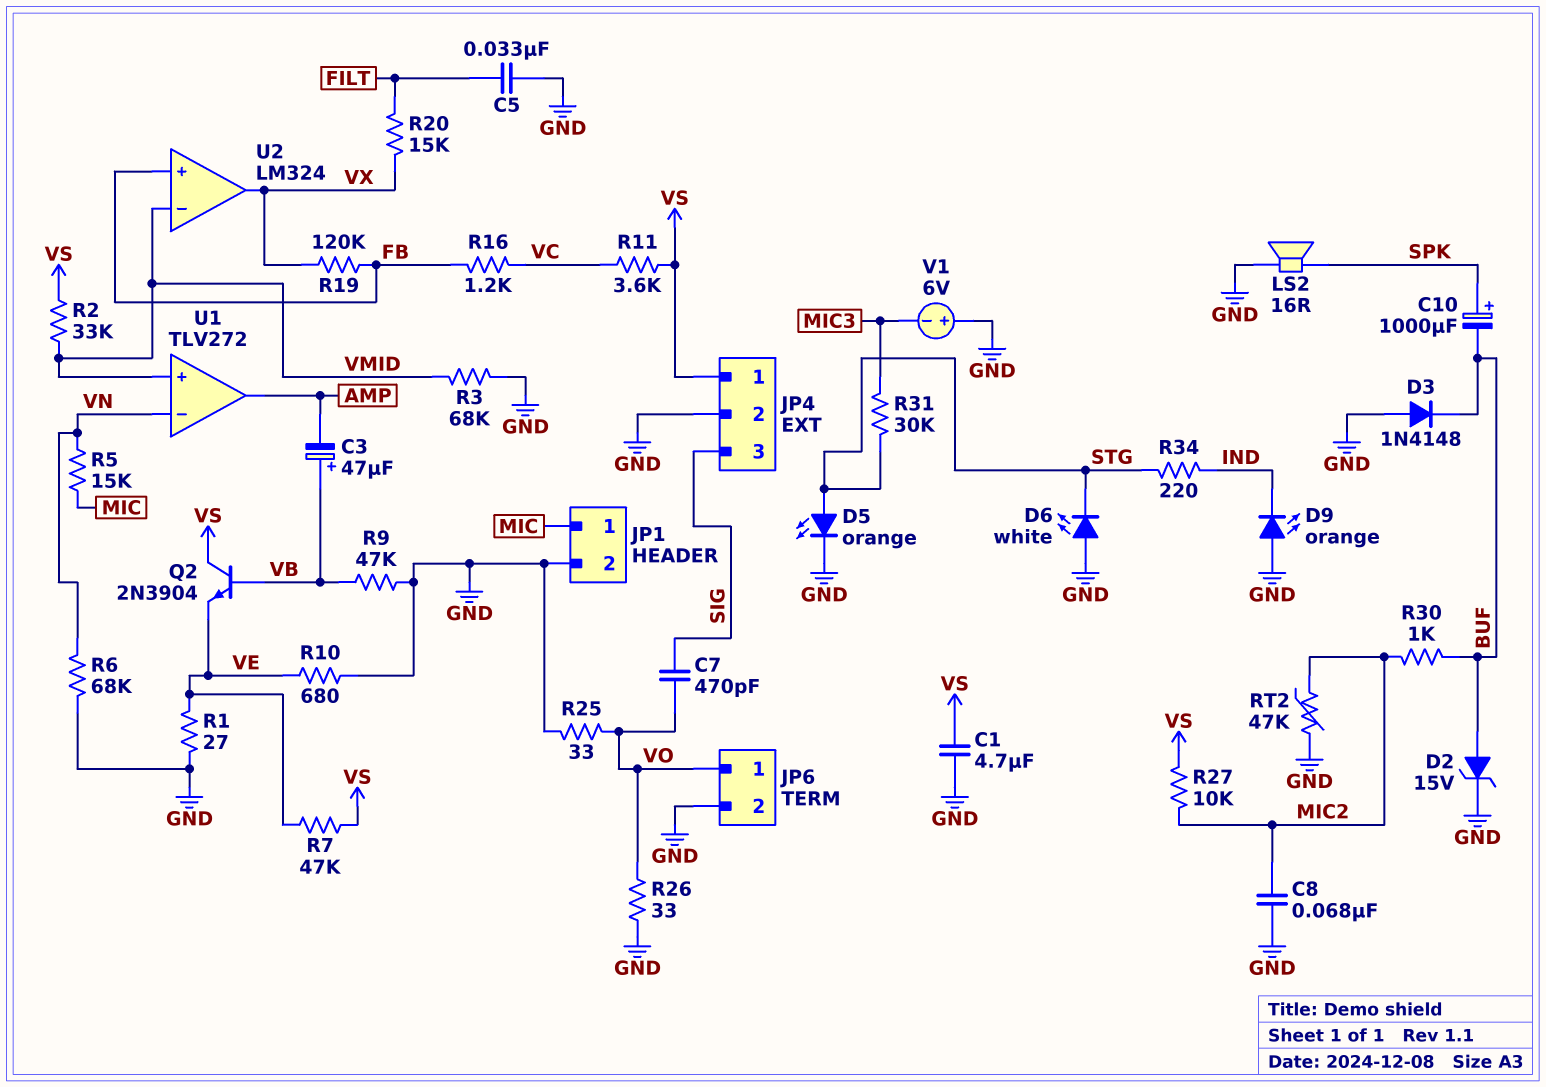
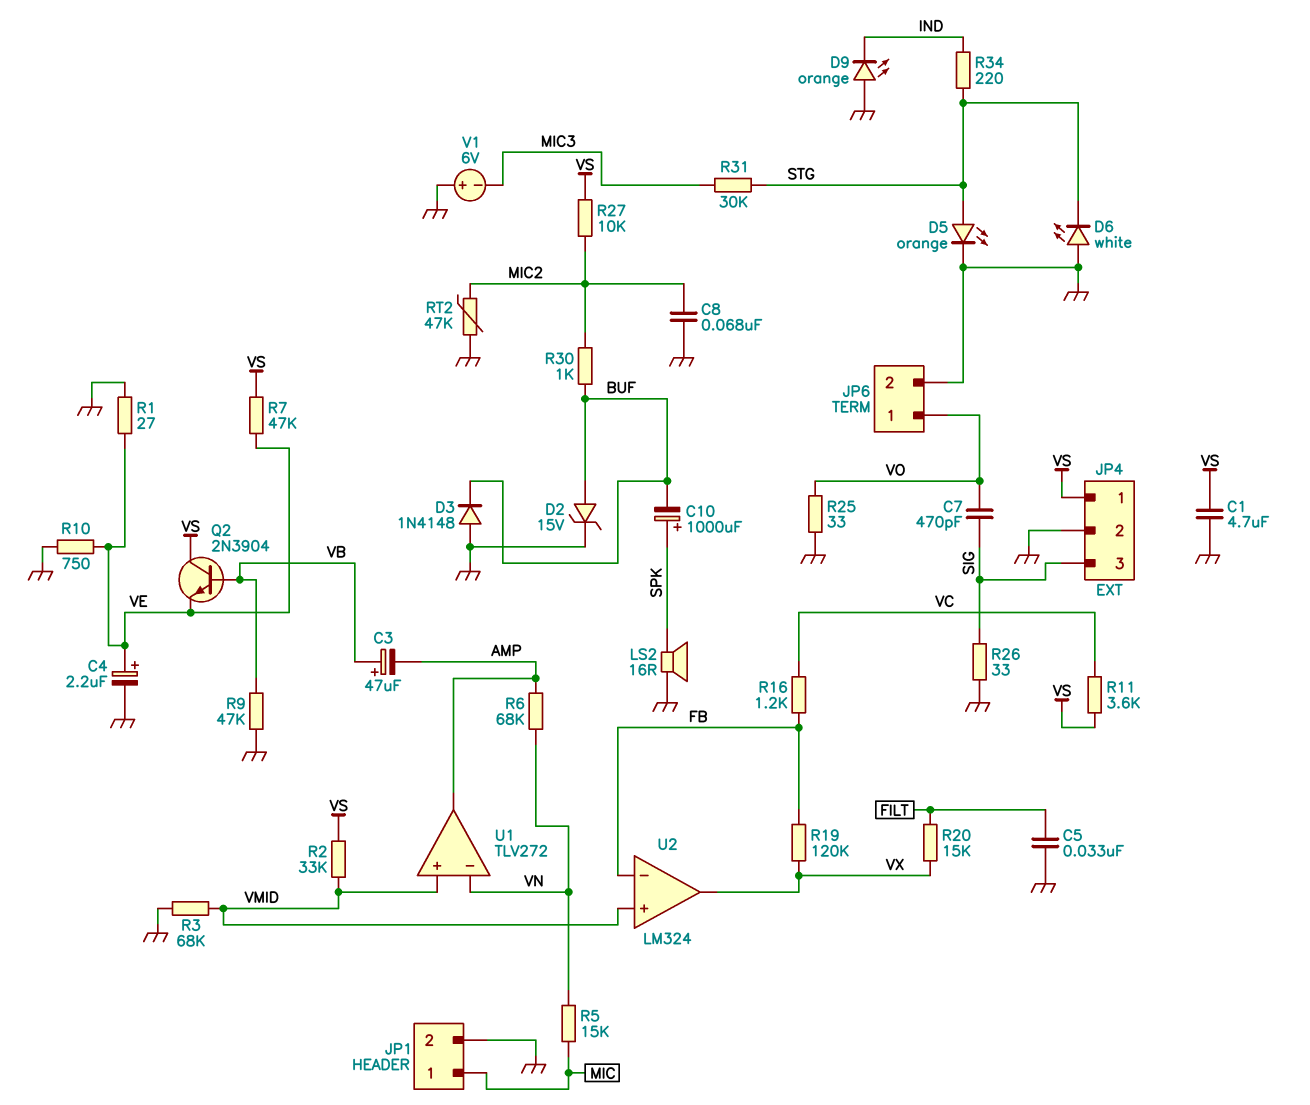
C4: none -> 2.2uF (plus VE, minus GND)
R6: 68k (GND, VN) -> 68k (AMP, VN)
R10: 680 (GND, VE) -> 750 (GND, VE)
R26: 33 (GND, VO) -> 33 (GND, SIG)
U2 pin in+: FB -> VMID
U2 pin in-: VMID -> FB

